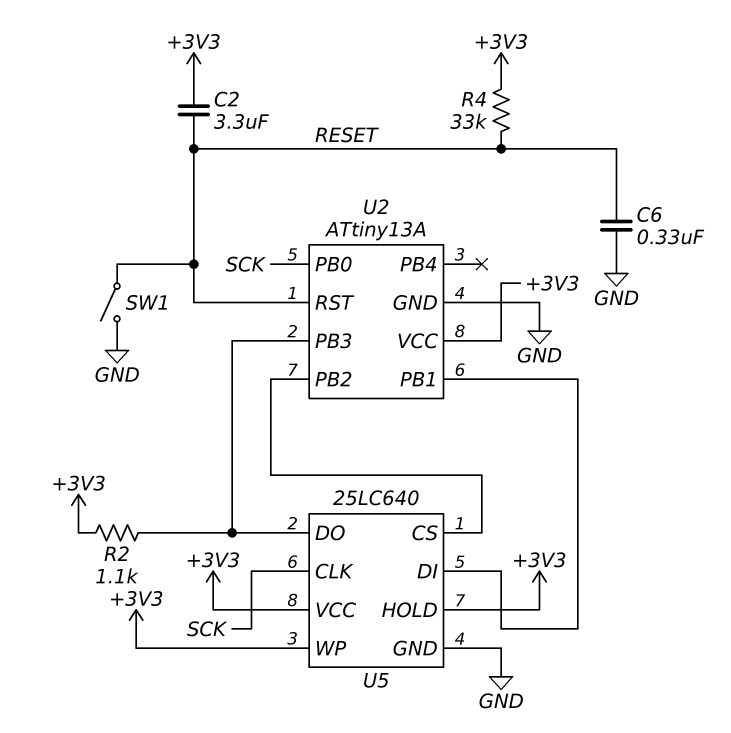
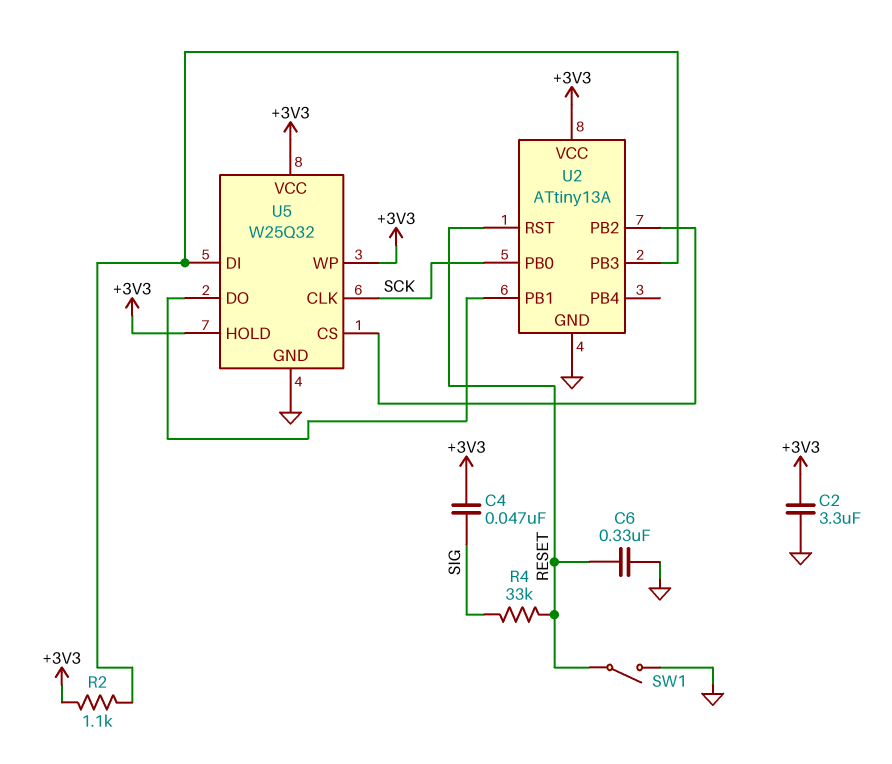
C2: 3.3uF (+3V3, RESET) -> 3.3uF (+3V3, GND)
C4: none -> 47nF (+3V3, SIG)
R4: 33k (+3V3, RESET) -> 33k (RESET, SIG)
U5: 25LC640 -> W25Q32
U5 pin DI: U2/PB1 -> U2/PB3
U5 pin DO: U2/PB3 -> U2/PB1

